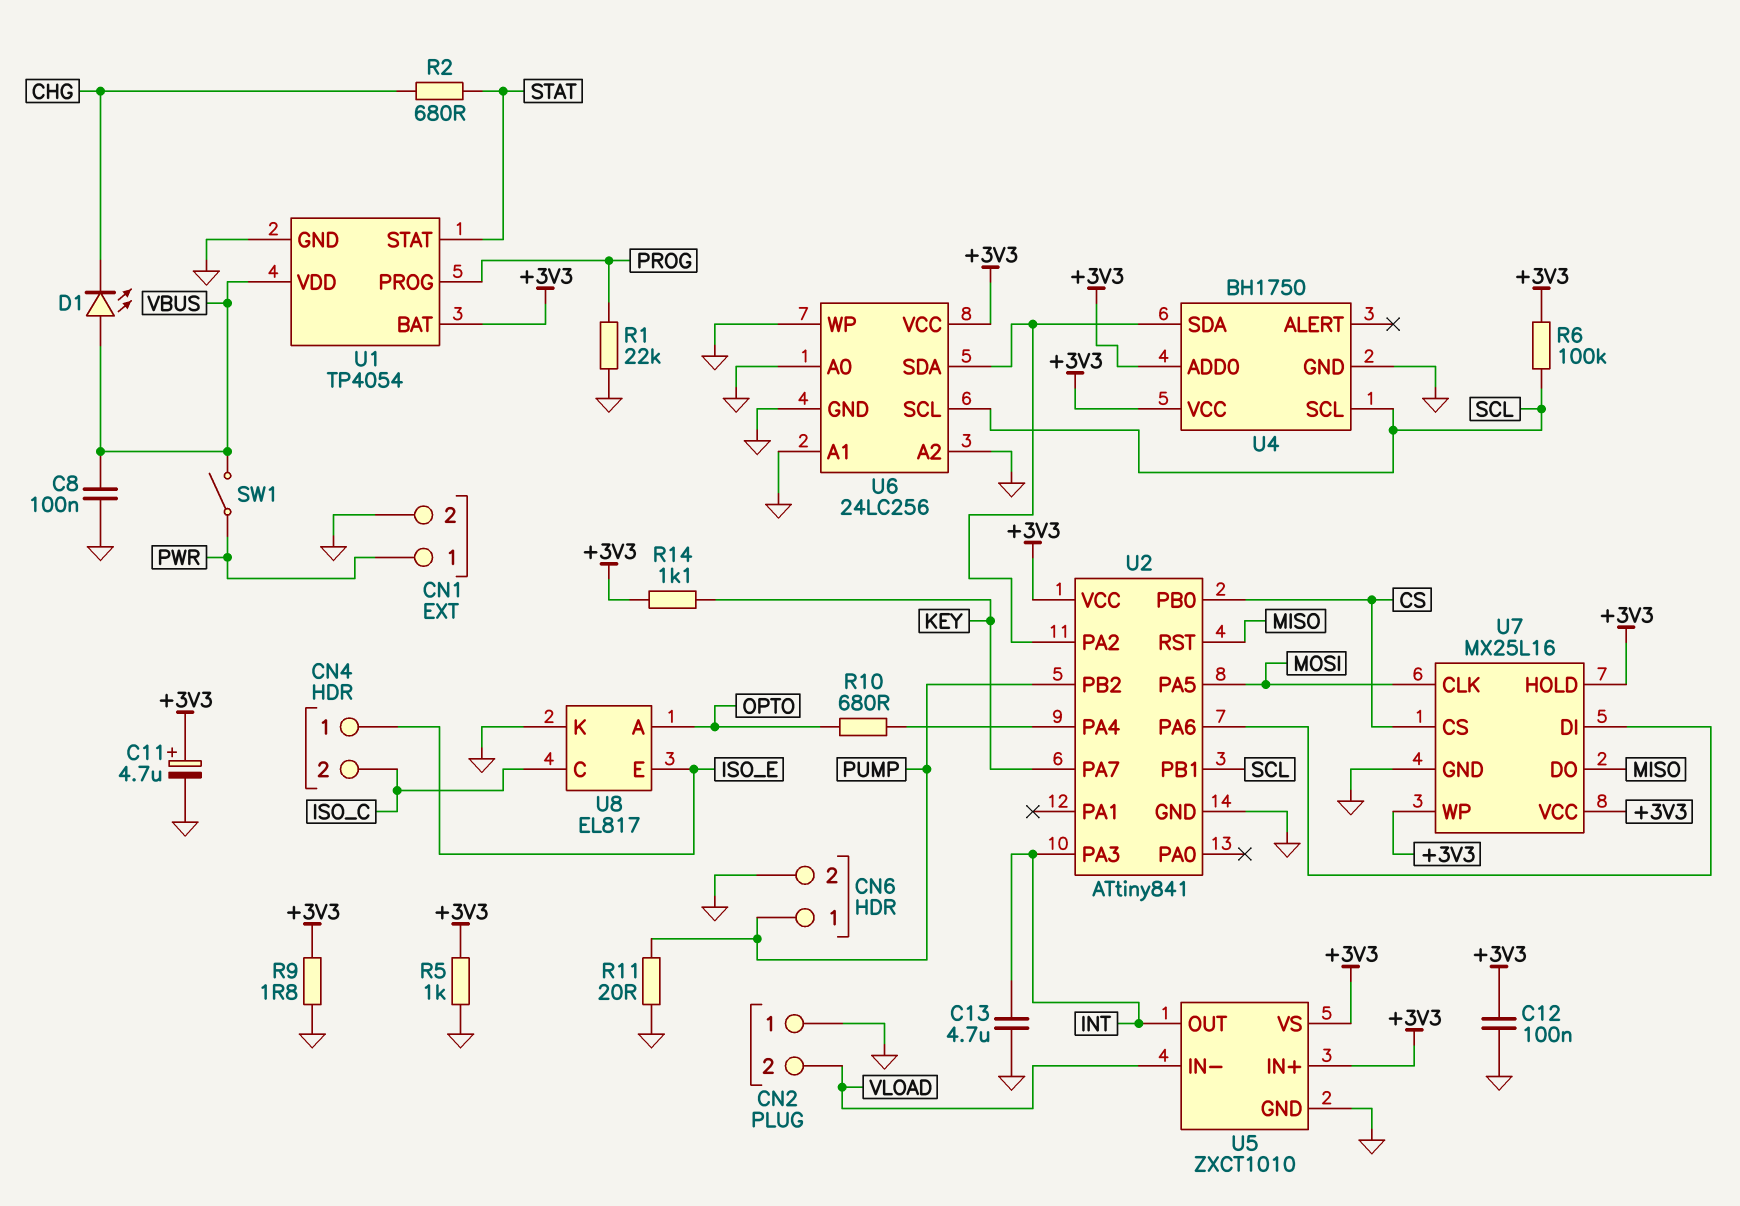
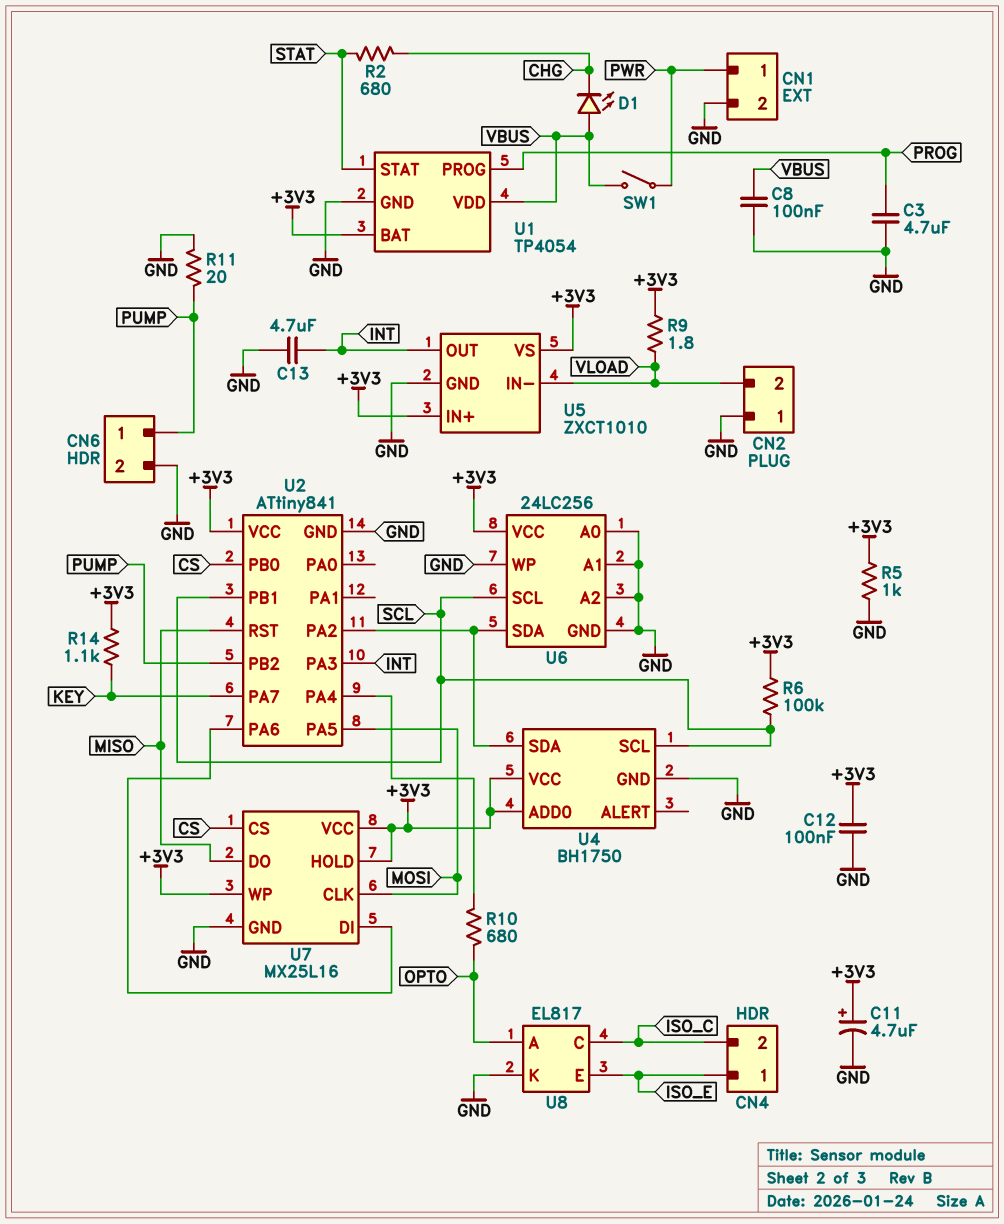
C3: none -> 4.7uF (GND, PROG)
R1: 22k (GND, PROG) -> none
R9: 1.8 (+3V3, GND) -> 1.8 (+3V3, VLOAD)

